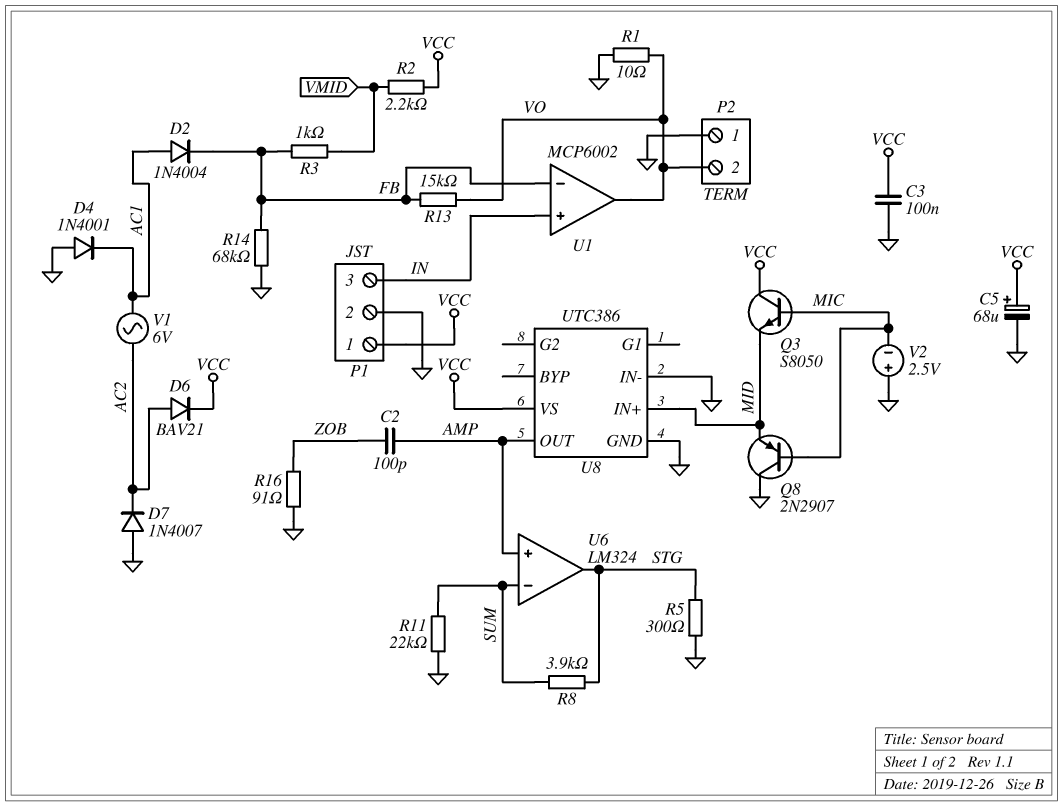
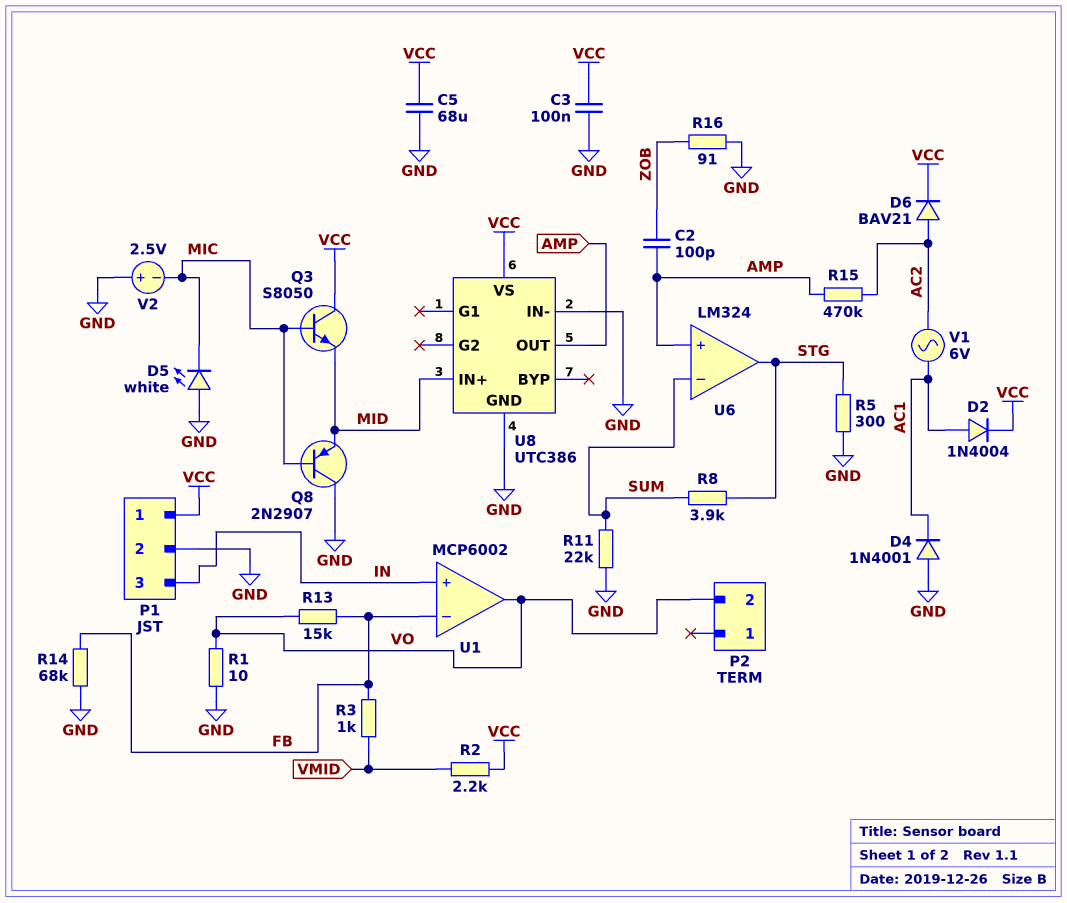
C5: 68uF (plus VCC, minus GND) -> 68uF (GND, VCC)
D2: diode 1N4004 (A AC1, K FB) -> diode 1N4004 (A AC1, K VCC)
D5: none -> LED white (A GND, K MIC)
D7: diode 1N4007 (A GND, K AC2) -> none
P2 pin 1: GND -> none
R15: none -> 470k (AC2, AMP)

